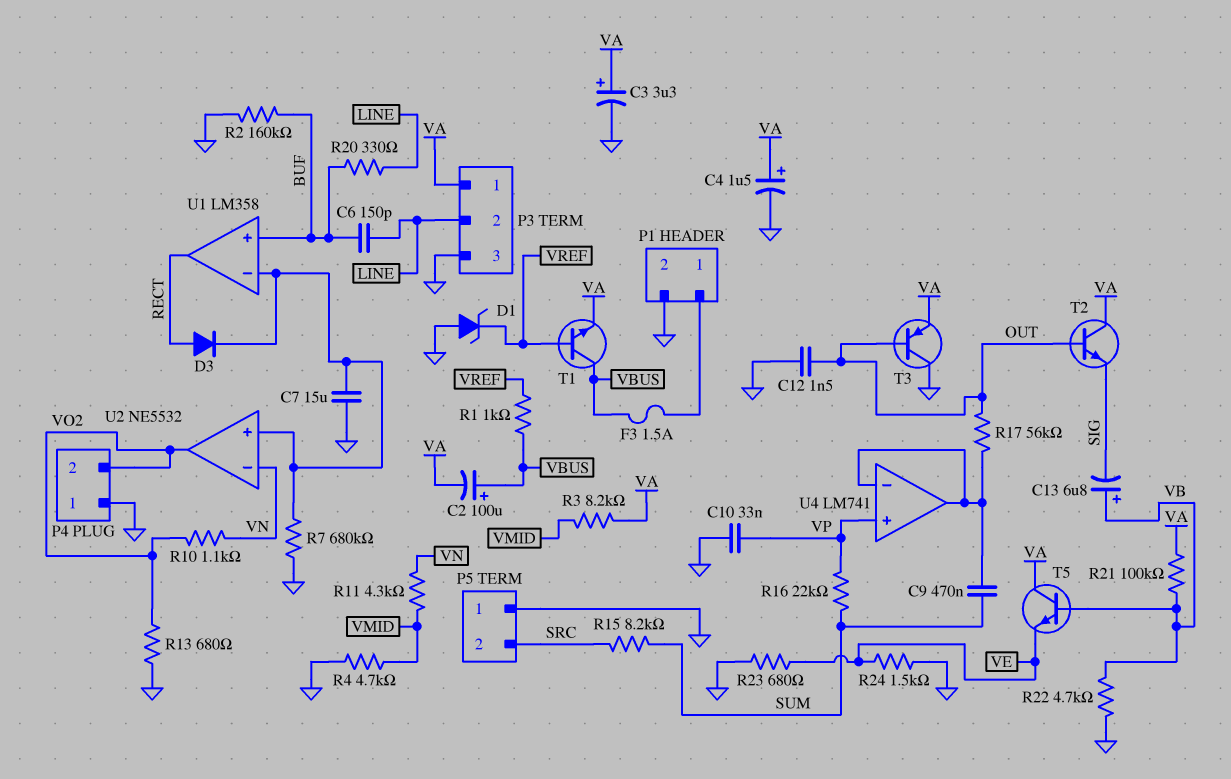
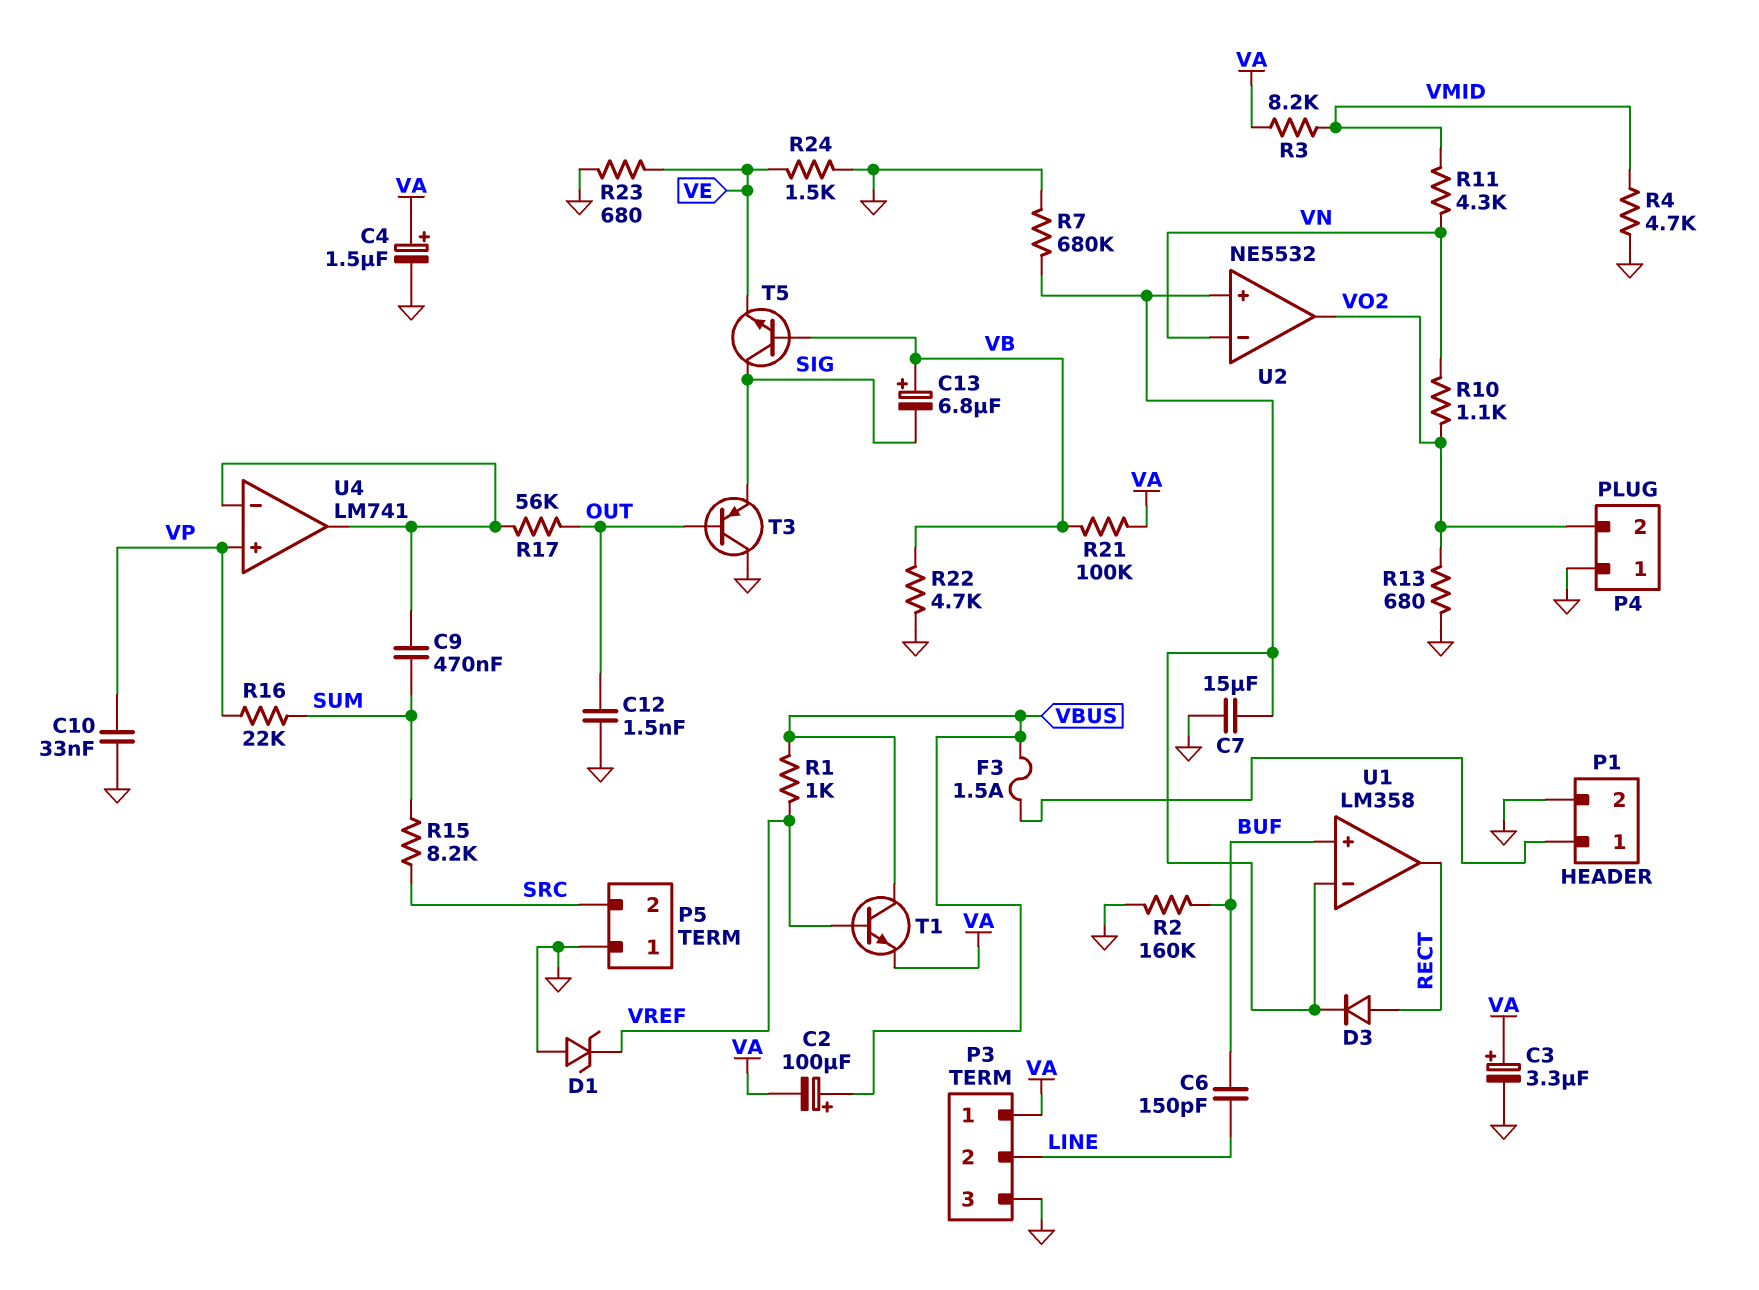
R20: 330 (BUF, LINE) -> none
T2: NPN (B OUT, C VA, E SIG) -> none
T3: PNP (B OUT, C GND, E VA) -> PNP (B OUT, C GND, E SIG)
T5: NPN (B VB, C VA, E VE) -> NPN (B VB, C SIG, E VE)

